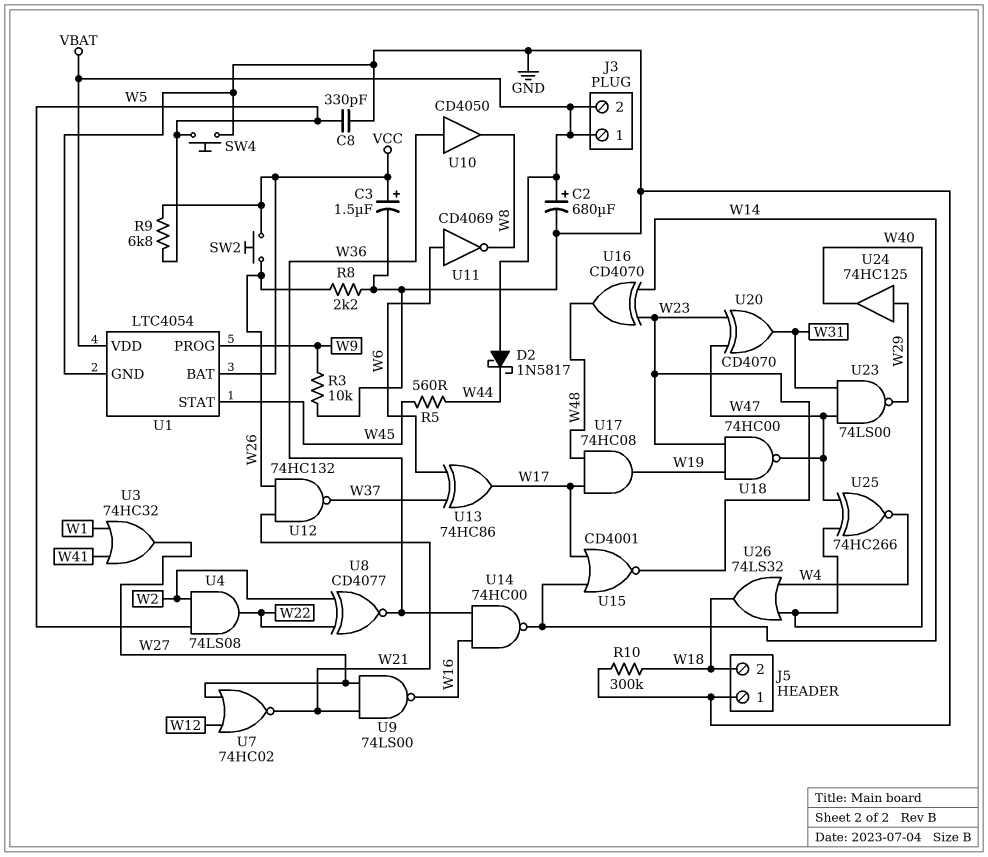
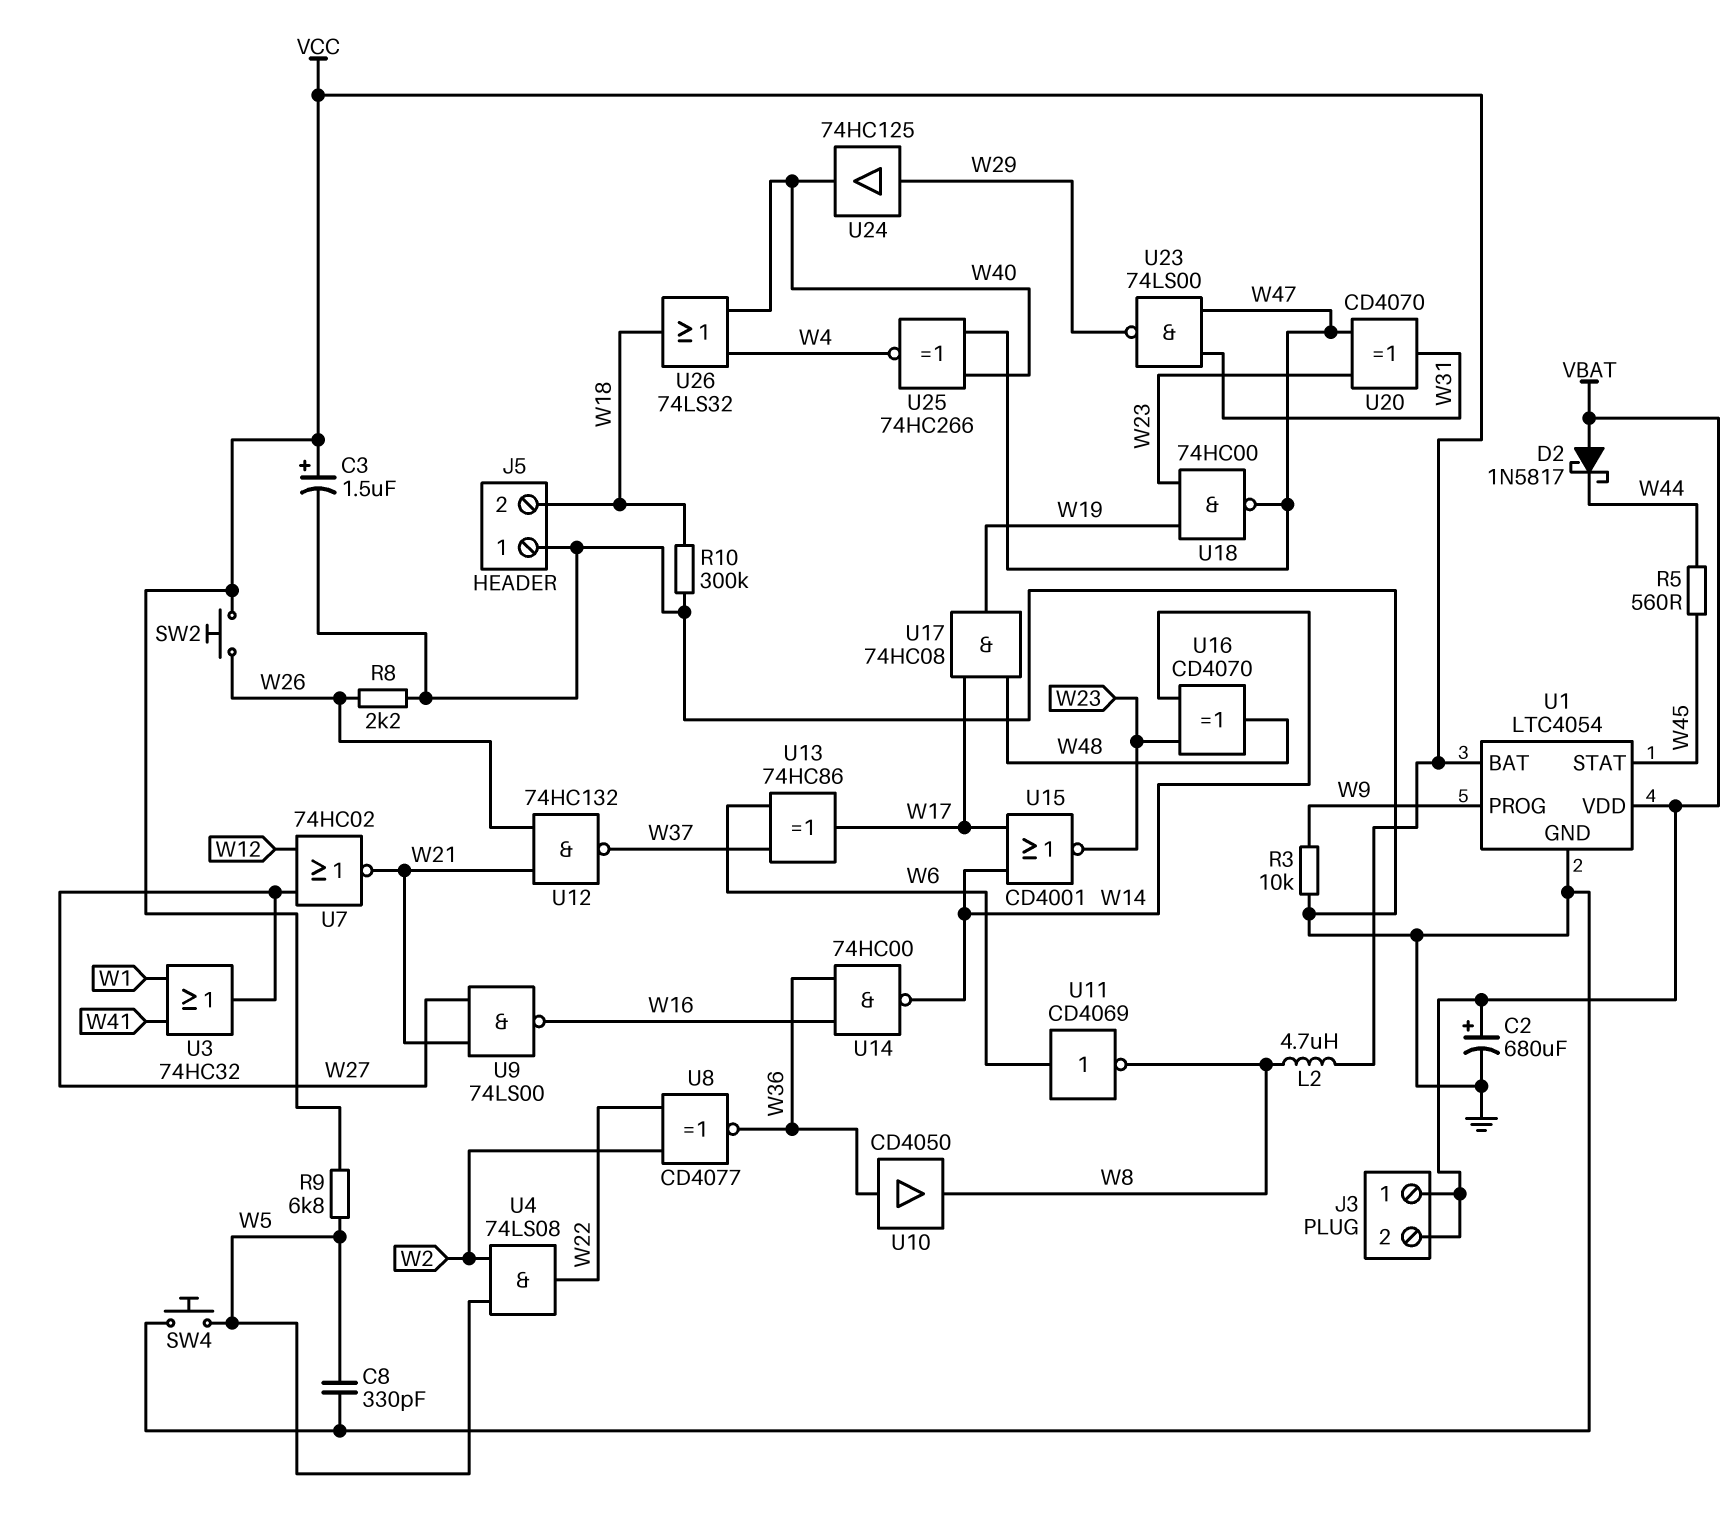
L2: none -> 4.7uH (VCC, W8)

